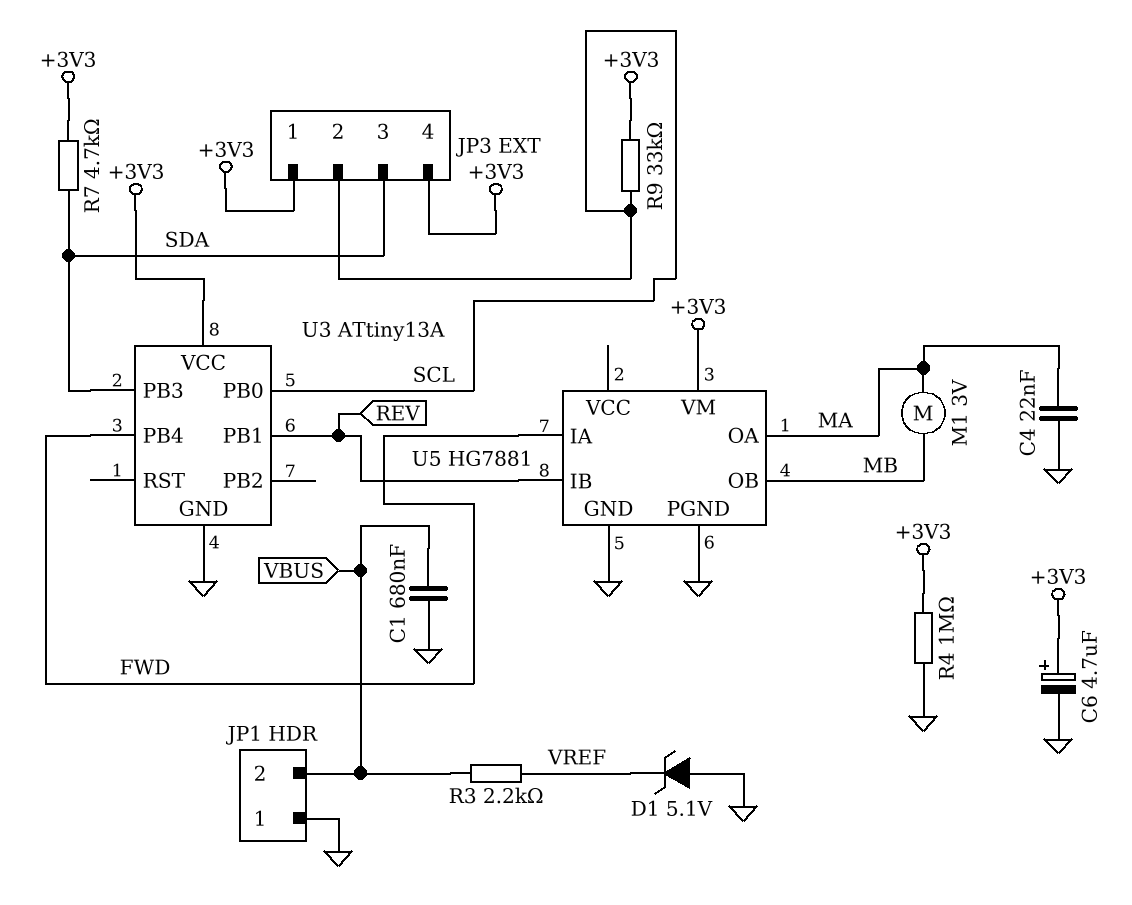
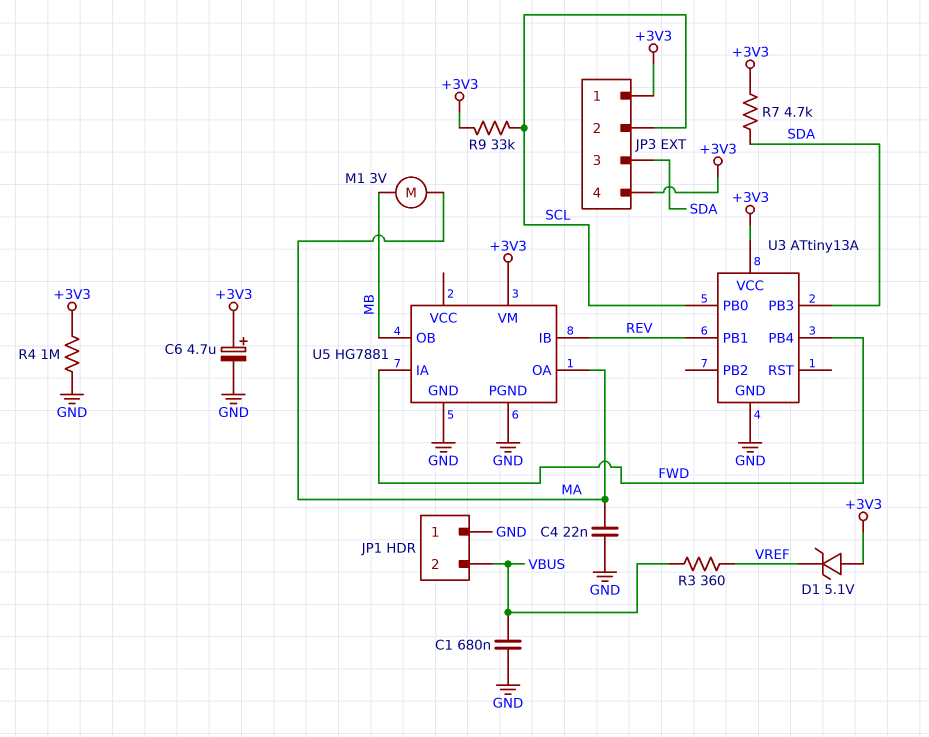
D1: zener 5.1V (A GND, K VREF) -> zener 5.1V (A +3V3, K VREF)
R3: 2.2k (VBUS, VREF) -> 360 (VBUS, VREF)

